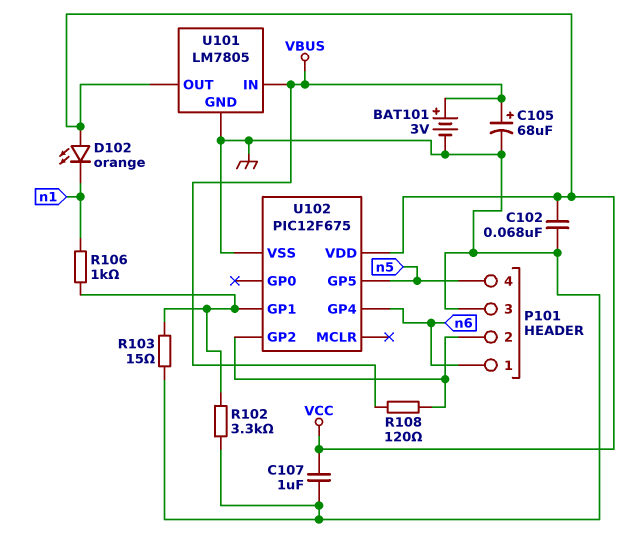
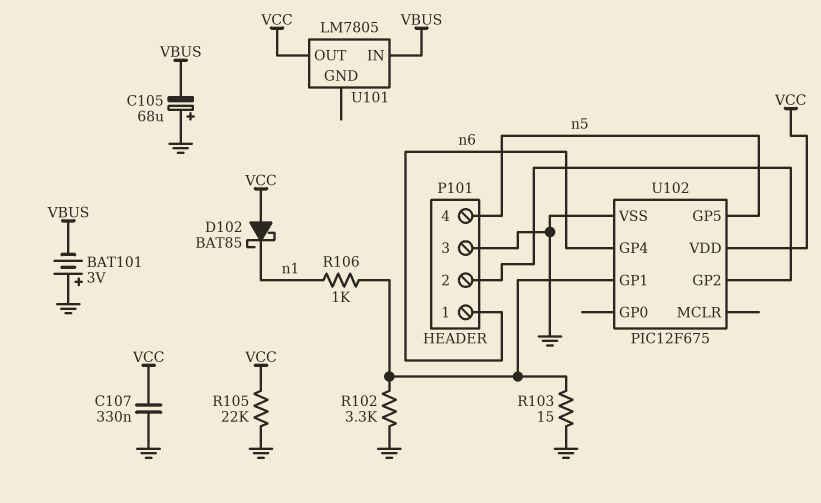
BAT101: 3V (plus VBUS, minus GND) -> 3V (plus GND, minus VBUS)
C102: 68nF (GND, VCC) -> none
C105: 68uF (plus VBUS, minus GND) -> 68uF (plus GND, minus VBUS)
C107: 1uF (GND, VCC) -> 330nF (GND, VCC)
D102: LED orange (A VCC, K n1) -> schottky BAT85 (A VCC, K n1)
R105: none -> 22k (GND, VCC)
R108: 120 (P101/2, VBUS) -> none
U101 pin GND: GND -> none

